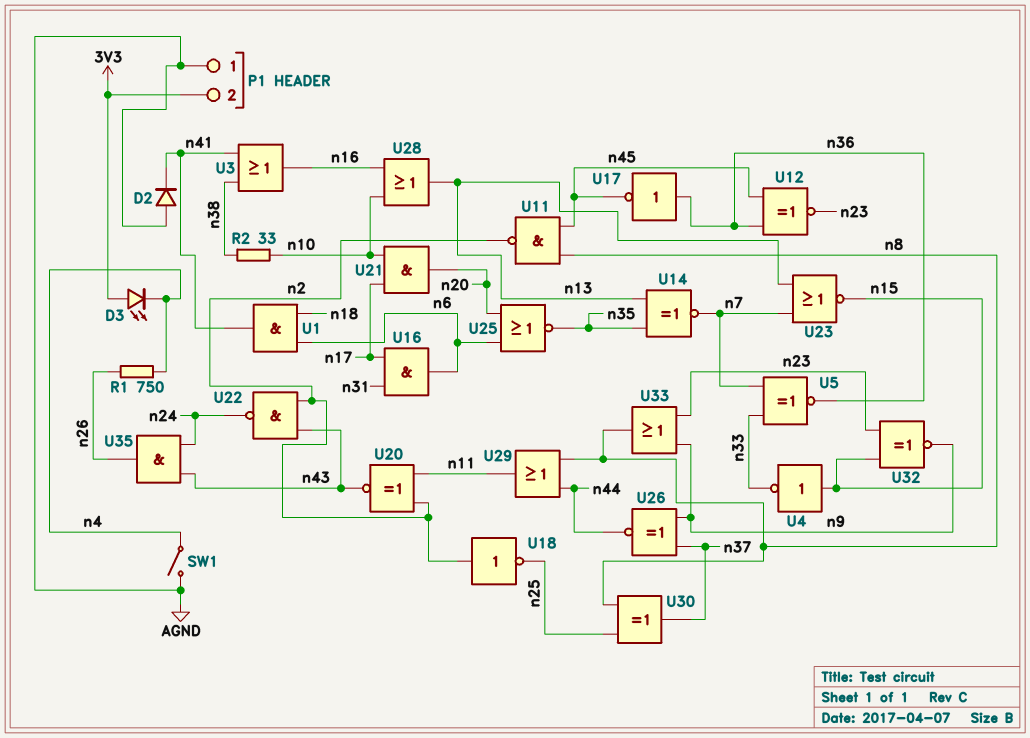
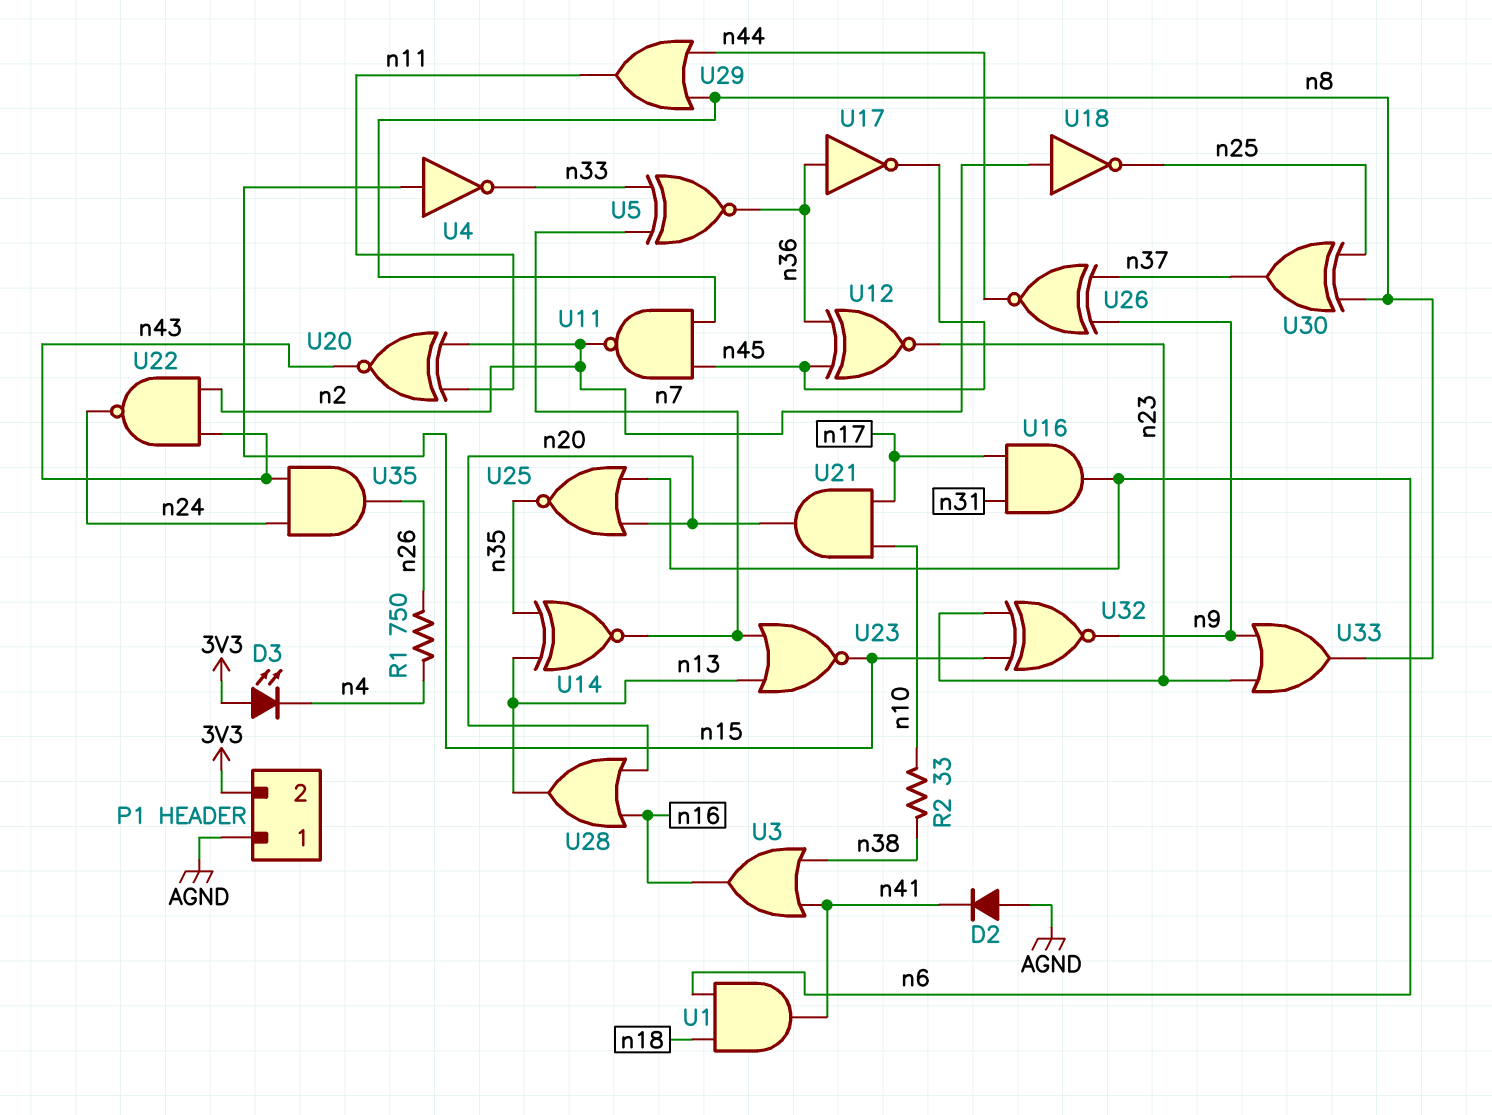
SW1: switch (AGND, n4) -> none
U28: OR (in n10, in n16, out n13) -> OR (in n16, in n20, out n13)

